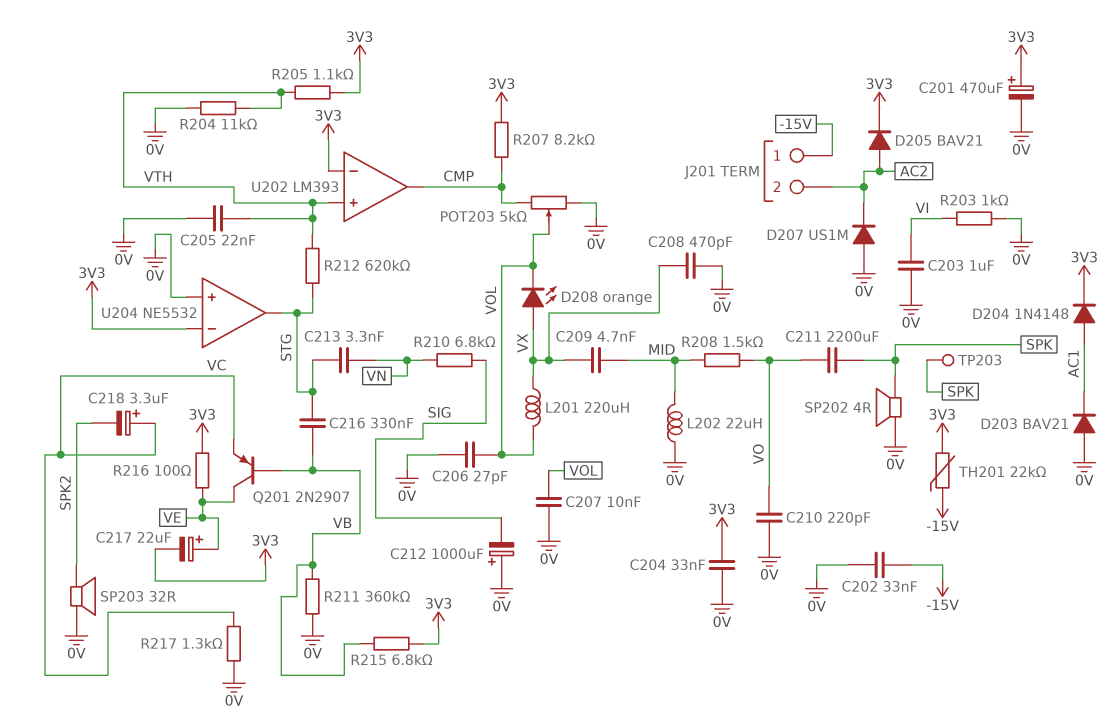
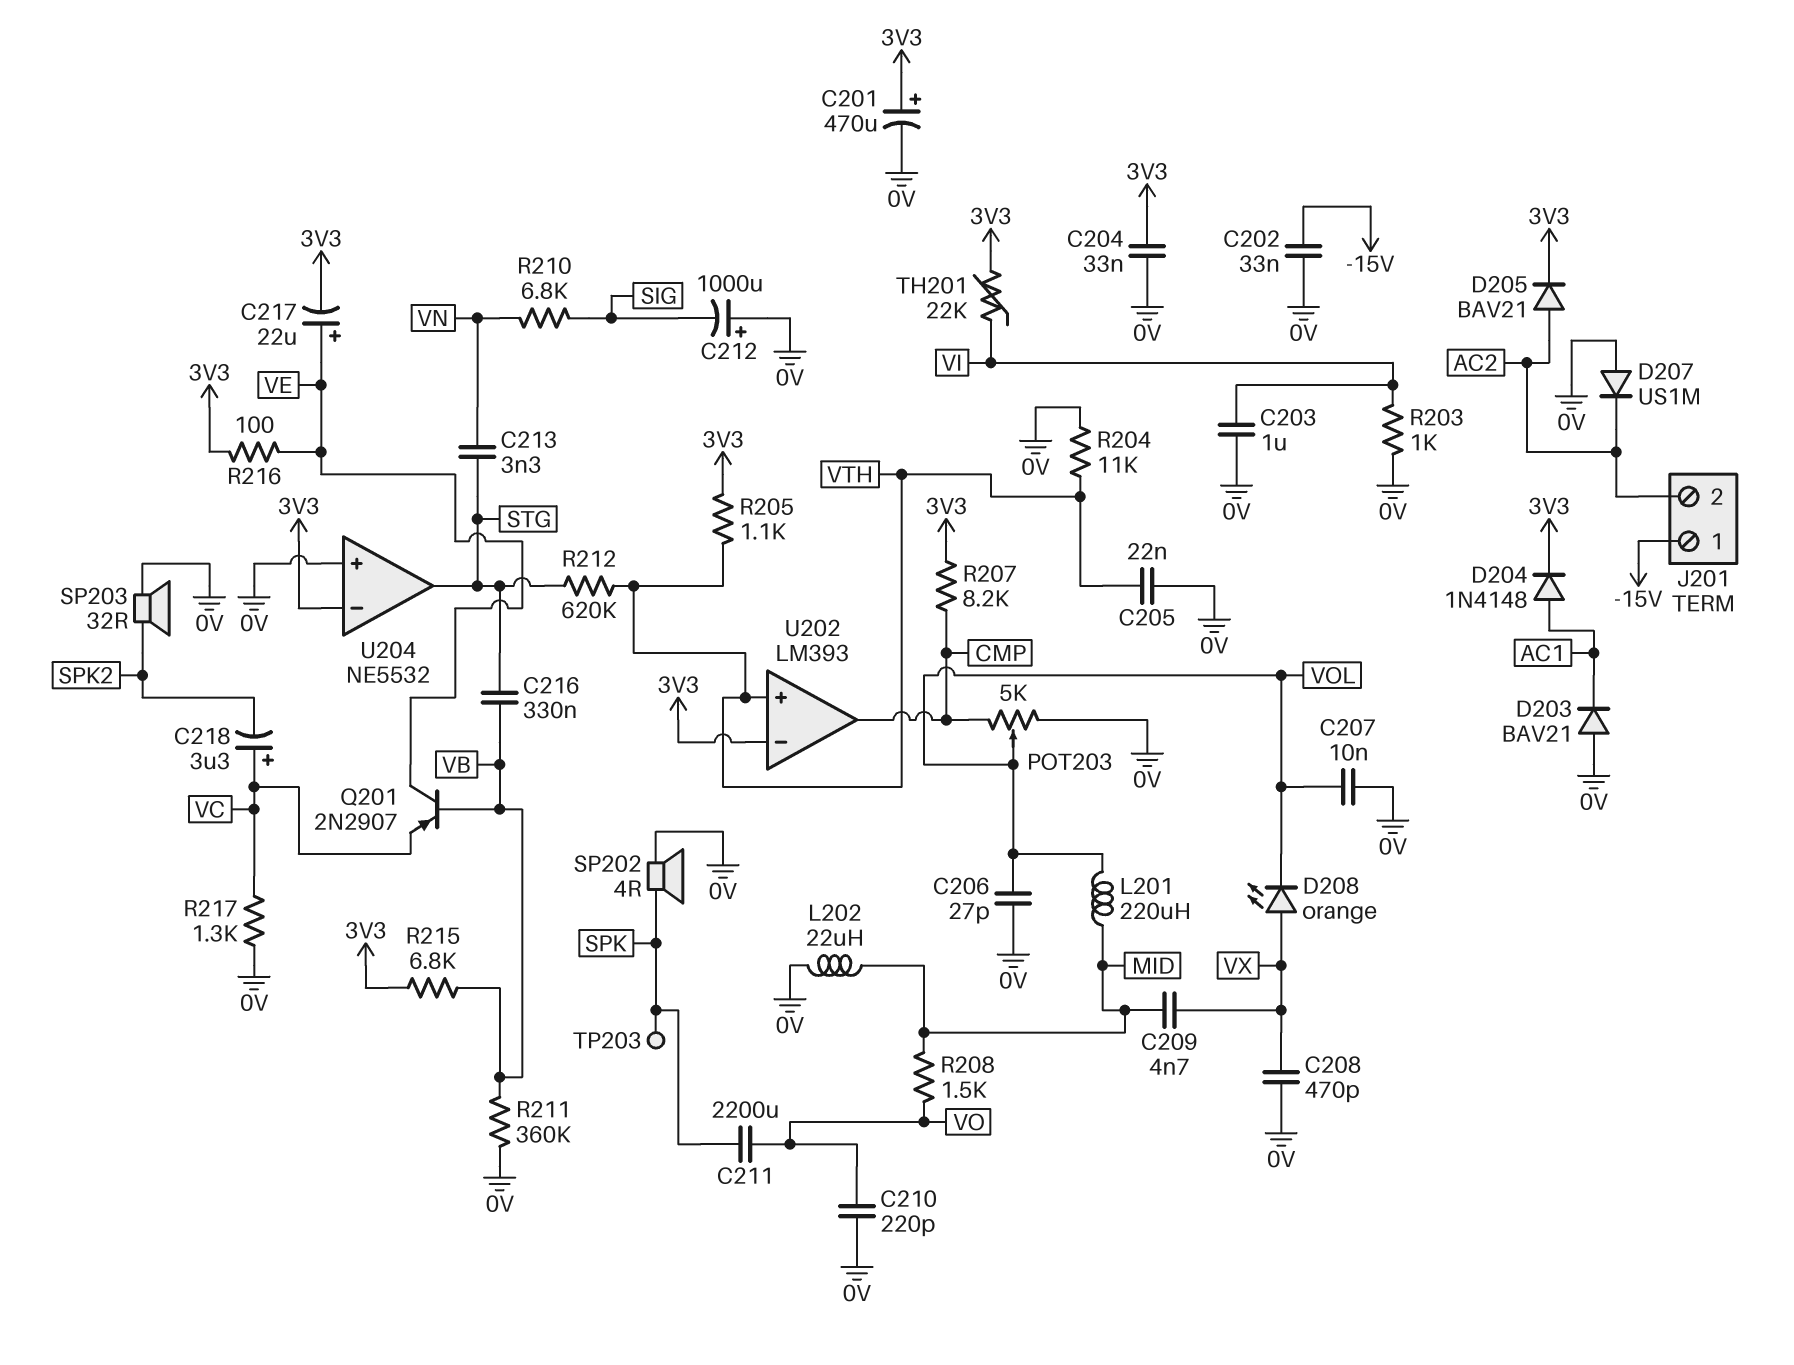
L201: 220uH (VOL, VX) -> 220uH (MID, VOL)
TH201: 22k (-15V, 3V3) -> 22k (3V3, VI)

